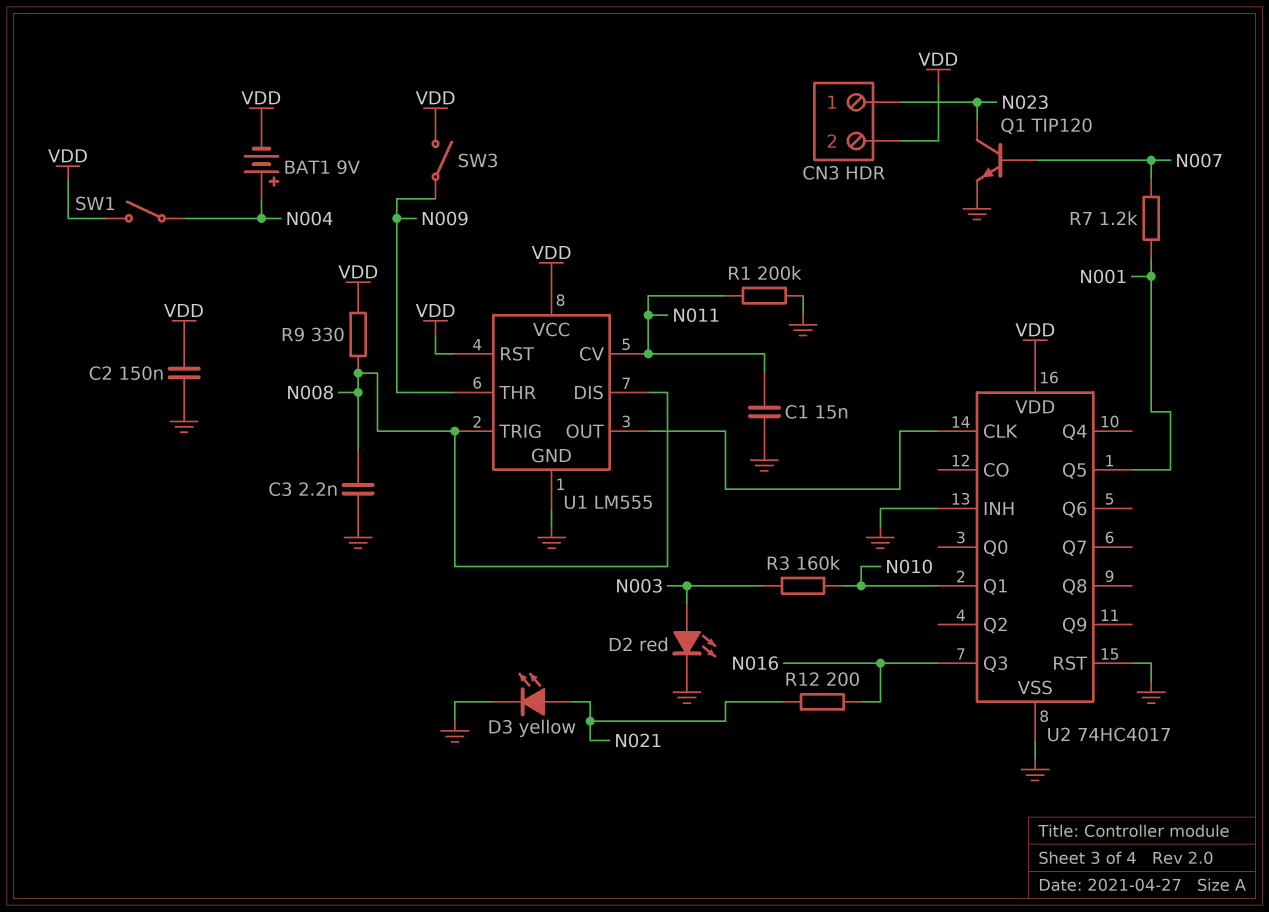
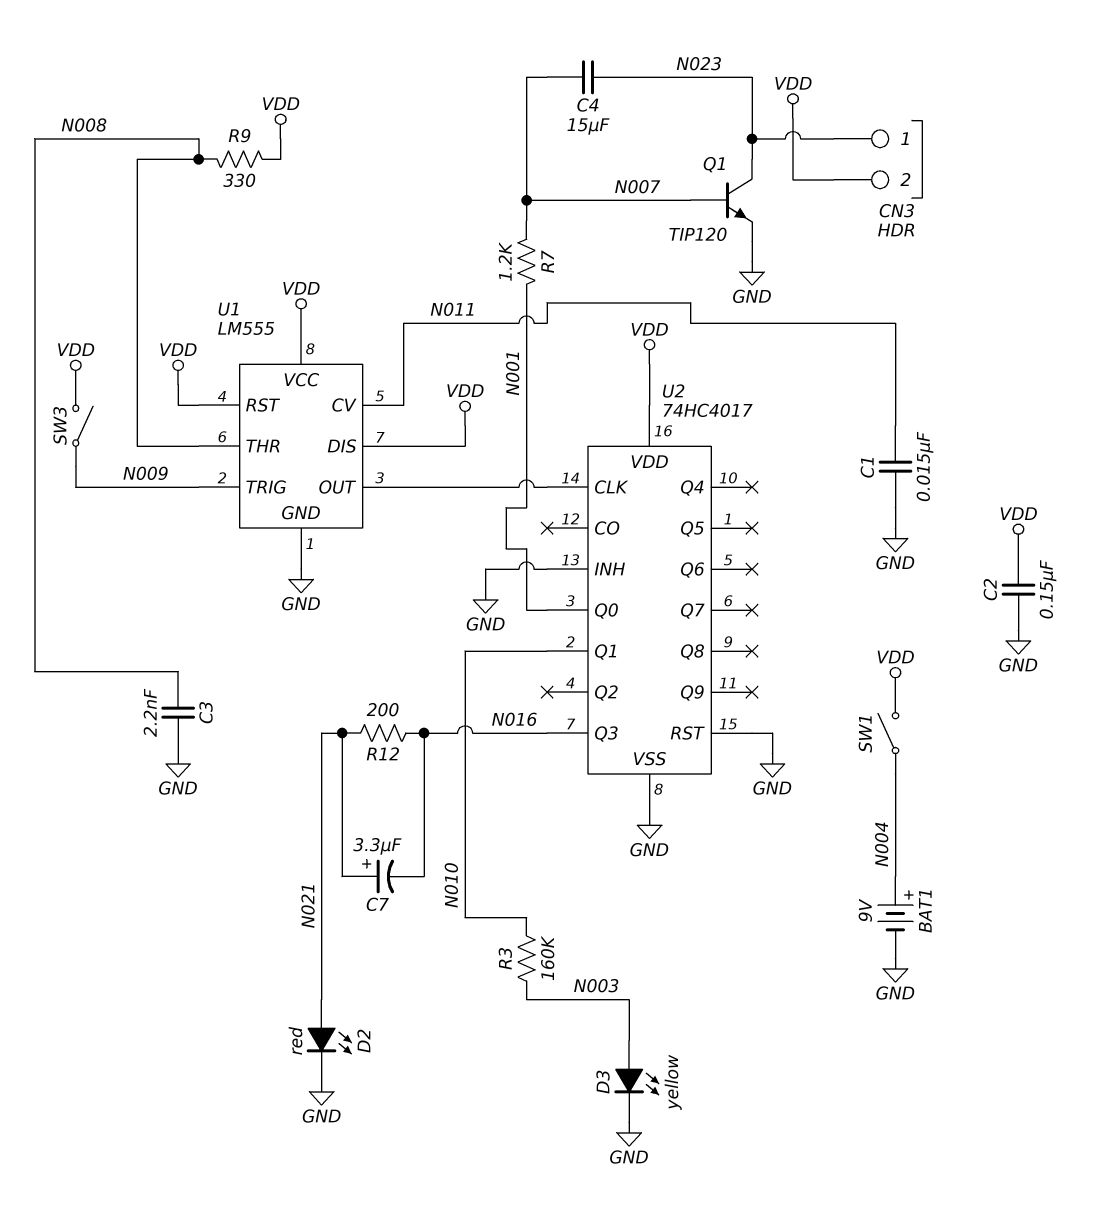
BAT1: 9V (plus N004, minus VDD) -> 9V (plus N004, minus GND)
C4: none -> 15uF (N007, N023)
C7: none -> 3.3uF (plus N021, minus N016)
D2: LED red (A N003, K GND) -> LED red (A N021, K GND)
D3: LED yellow (A N021, K GND) -> LED yellow (A N003, K GND)
R1: 200k (GND, N011) -> none
U1 pin DIS: N008 -> VDD
U1 pin THR: N009 -> N008
U1 pin TRIG: N008 -> N009
U2 pin Q0: none -> N001
U2 pin Q5: N001 -> none

